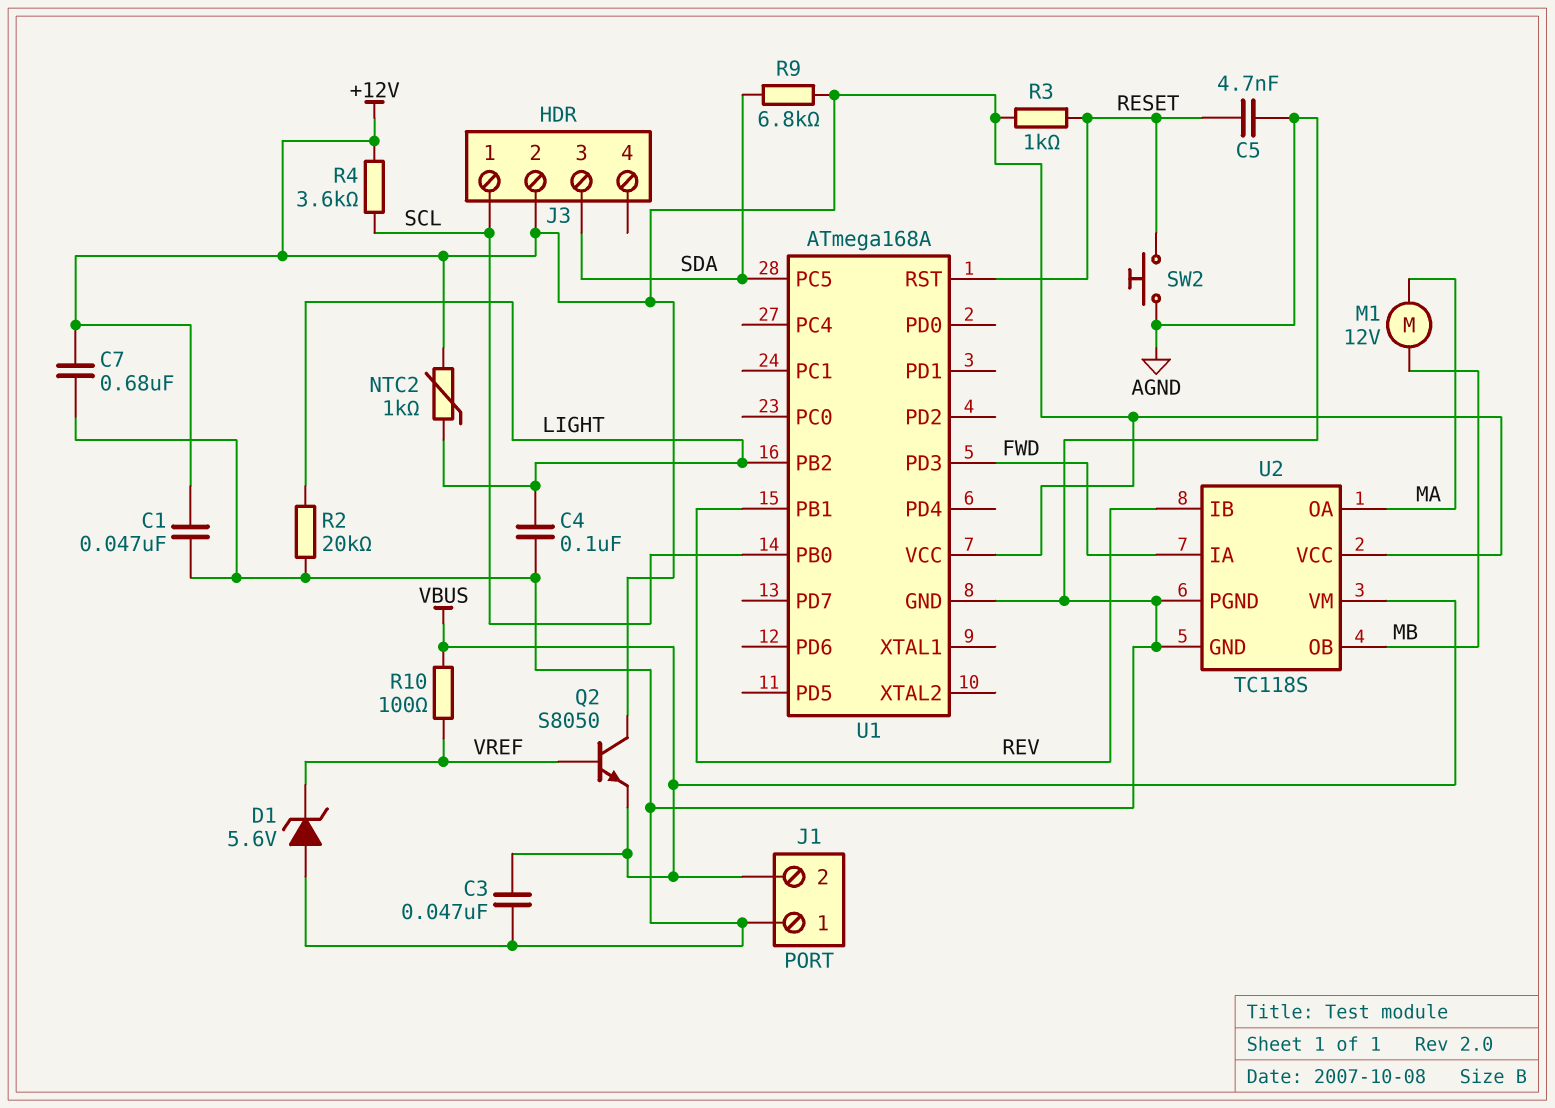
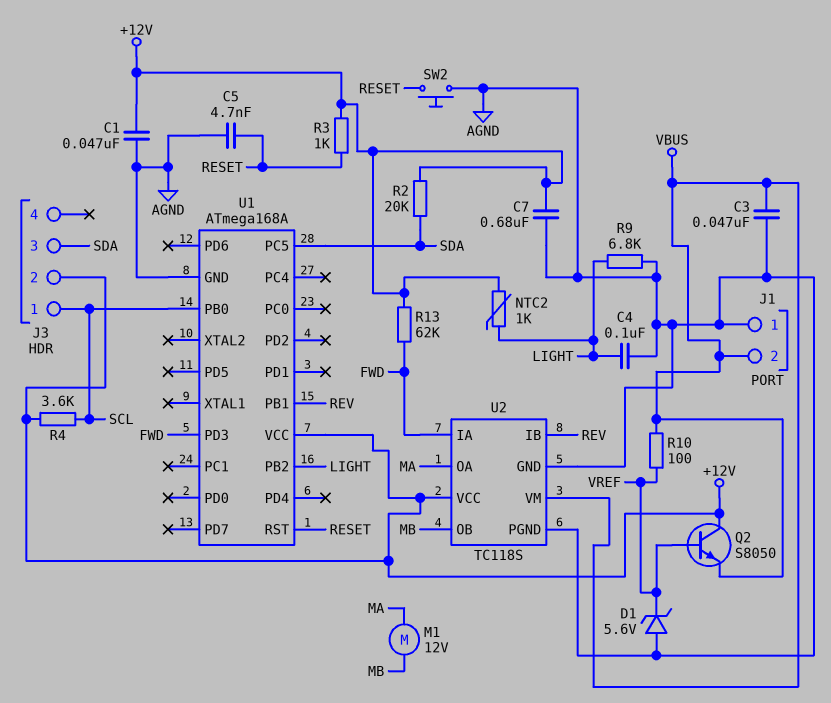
R2: 20k (AGND, LIGHT) -> 20k (+12V, SDA)
R9: 6.8k (+12V, SDA) -> 6.8k (AGND, LIGHT)
R13: none -> 62k (+12V, FWD)

